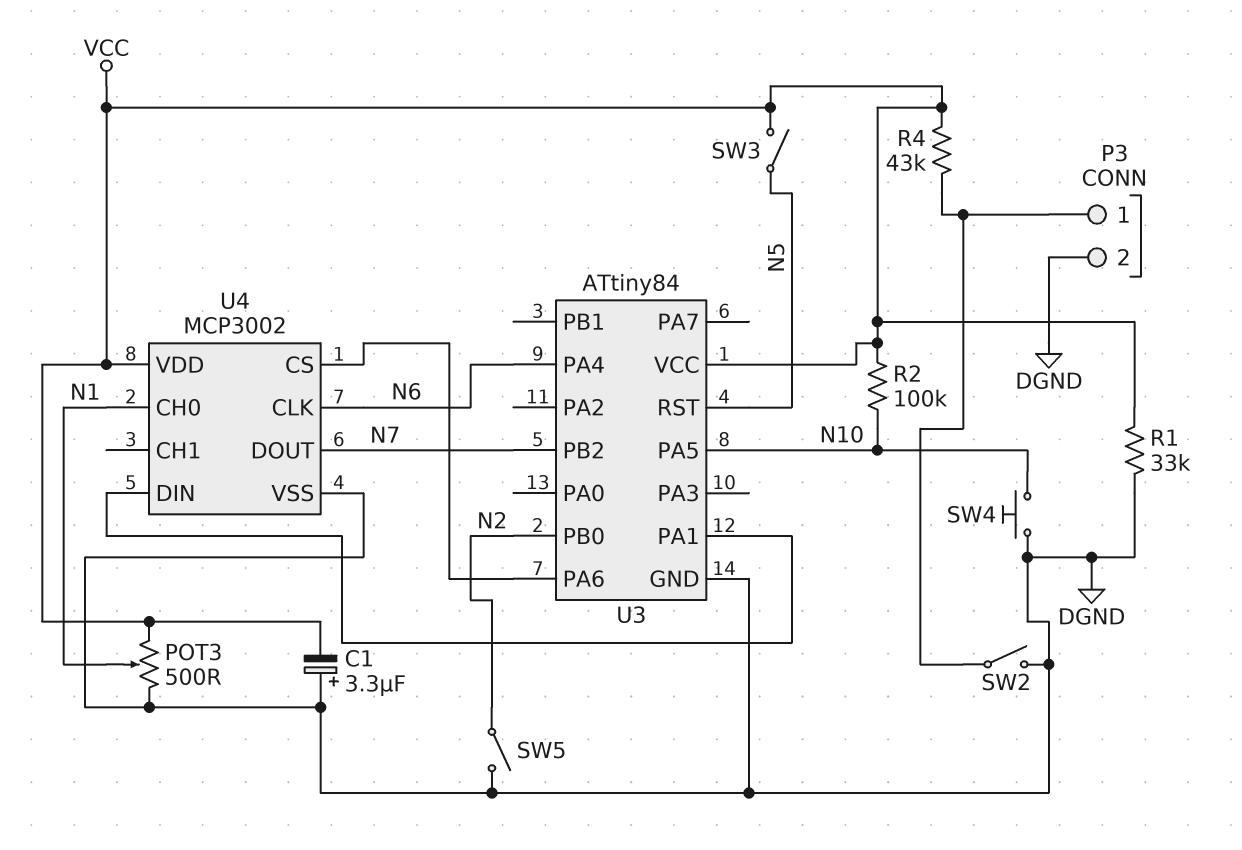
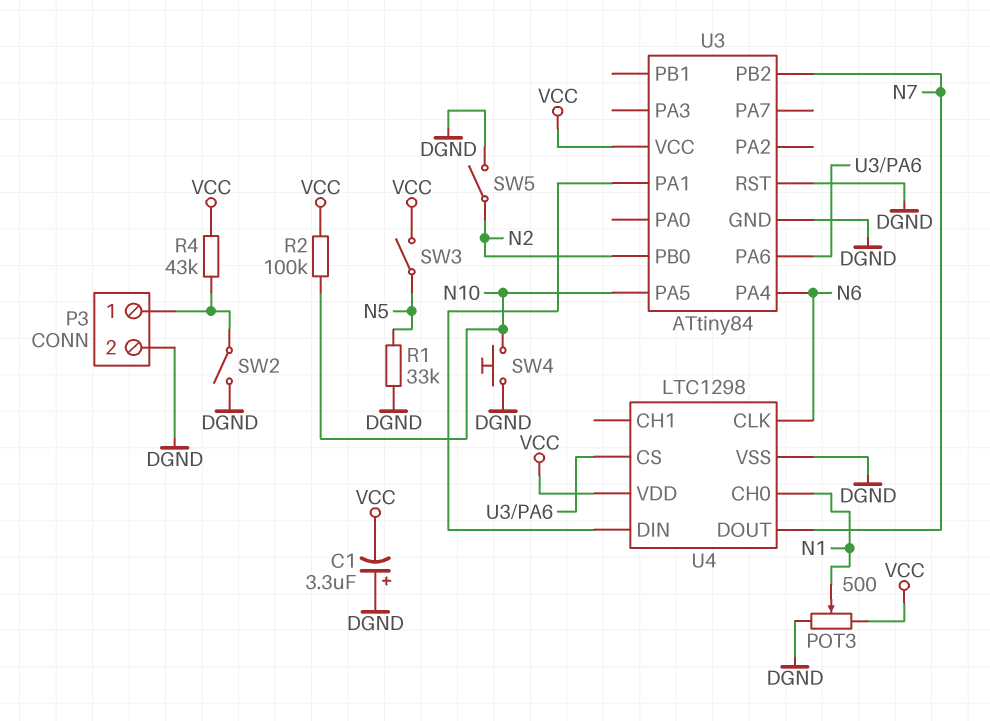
R1: 33k (DGND, VCC) -> 33k (DGND, N5)
U3 pin RST: N5 -> DGND
U4: MCP3002 -> LTC1298

